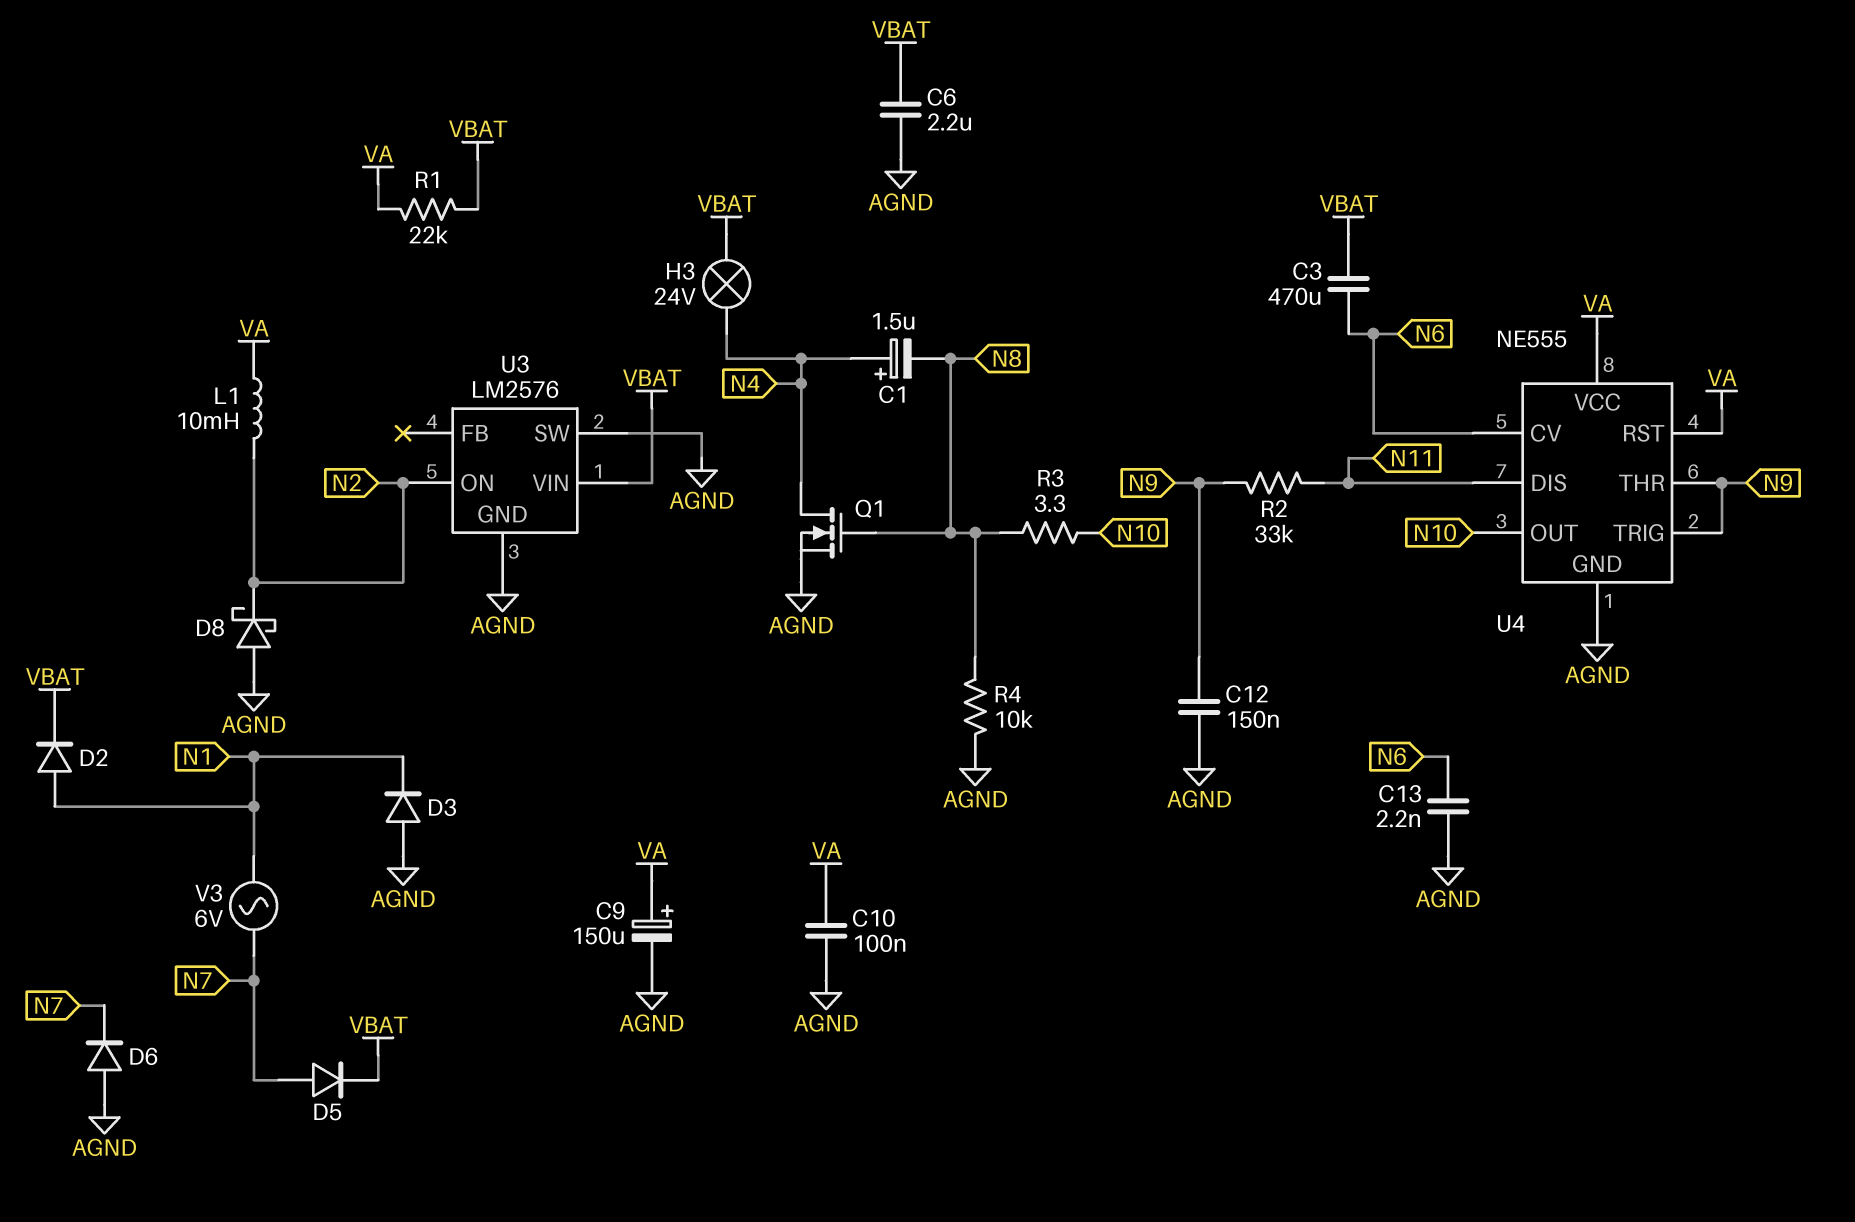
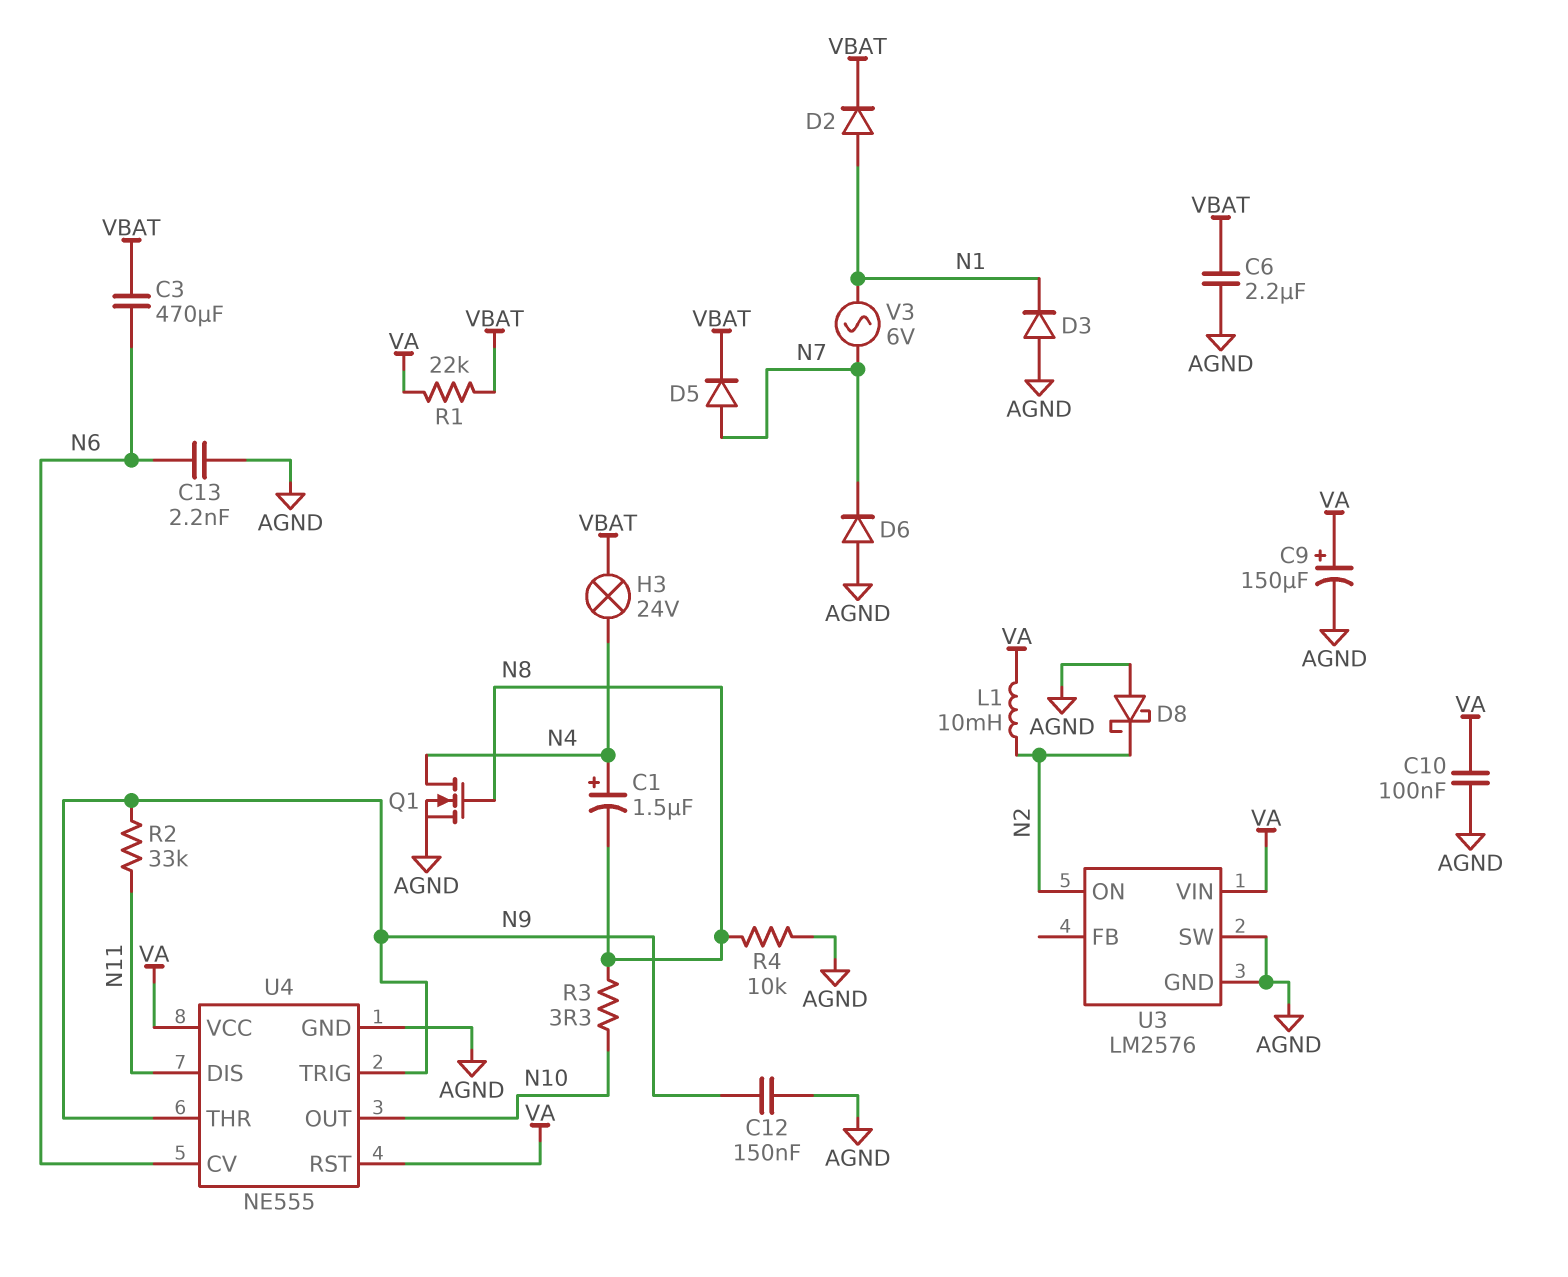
U3 pin VIN: VBAT -> VA

